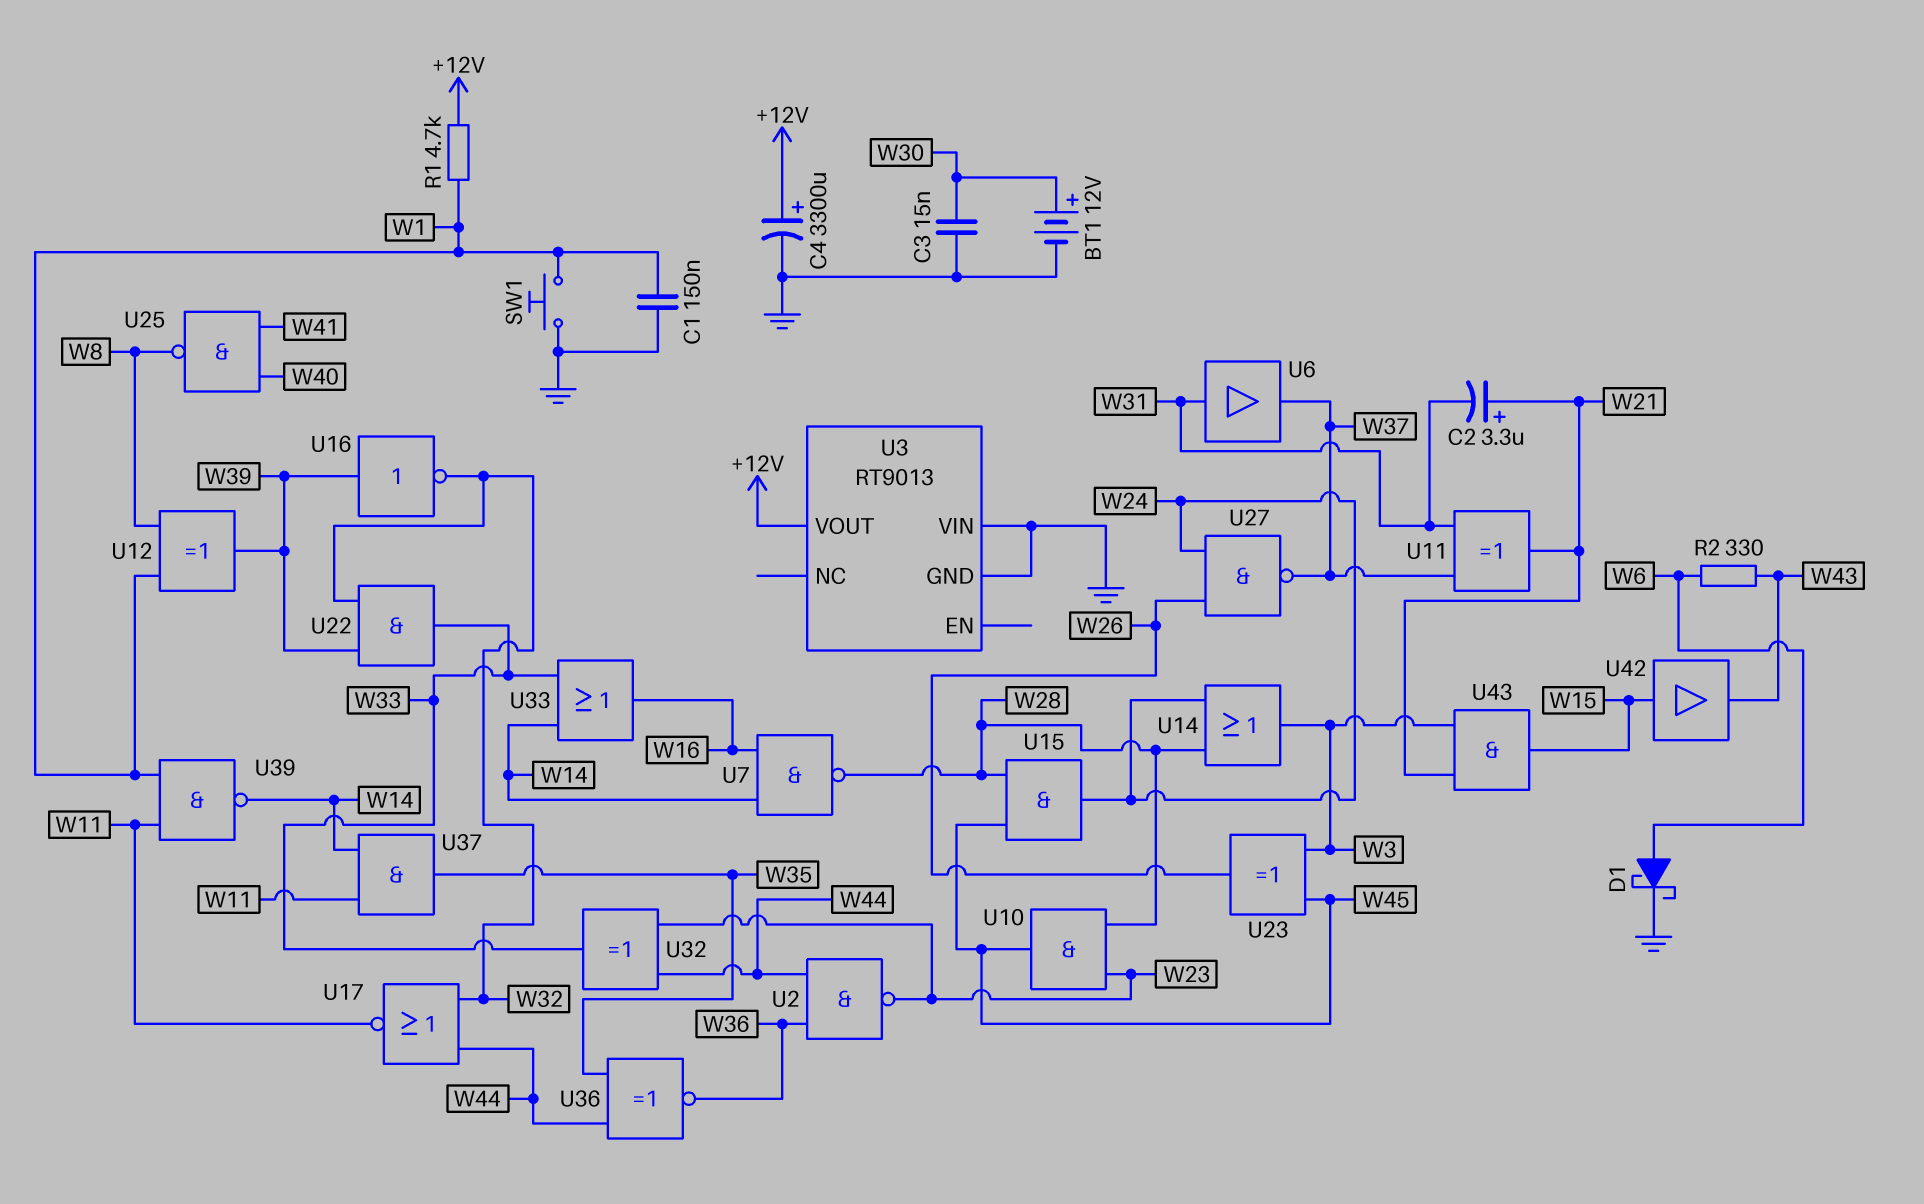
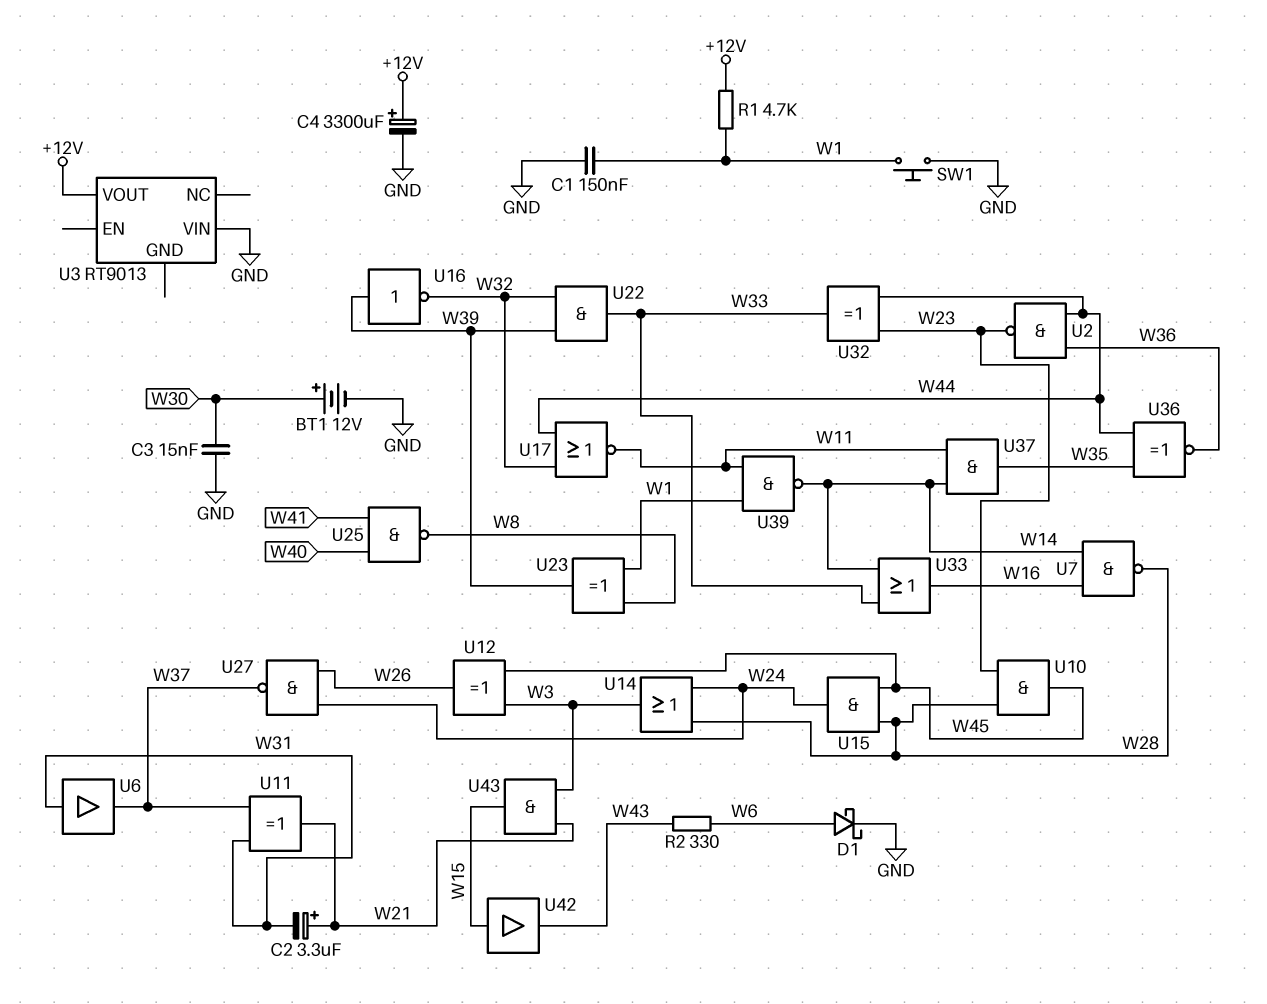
U3 pin GND: GND -> none
U12: XOR (in W1, in W8, out W39) -> XOR (in W3, in W45, out W26)
U23: XOR (in W3, in W45, out W26) -> XOR (in W1, in W8, out W39)

